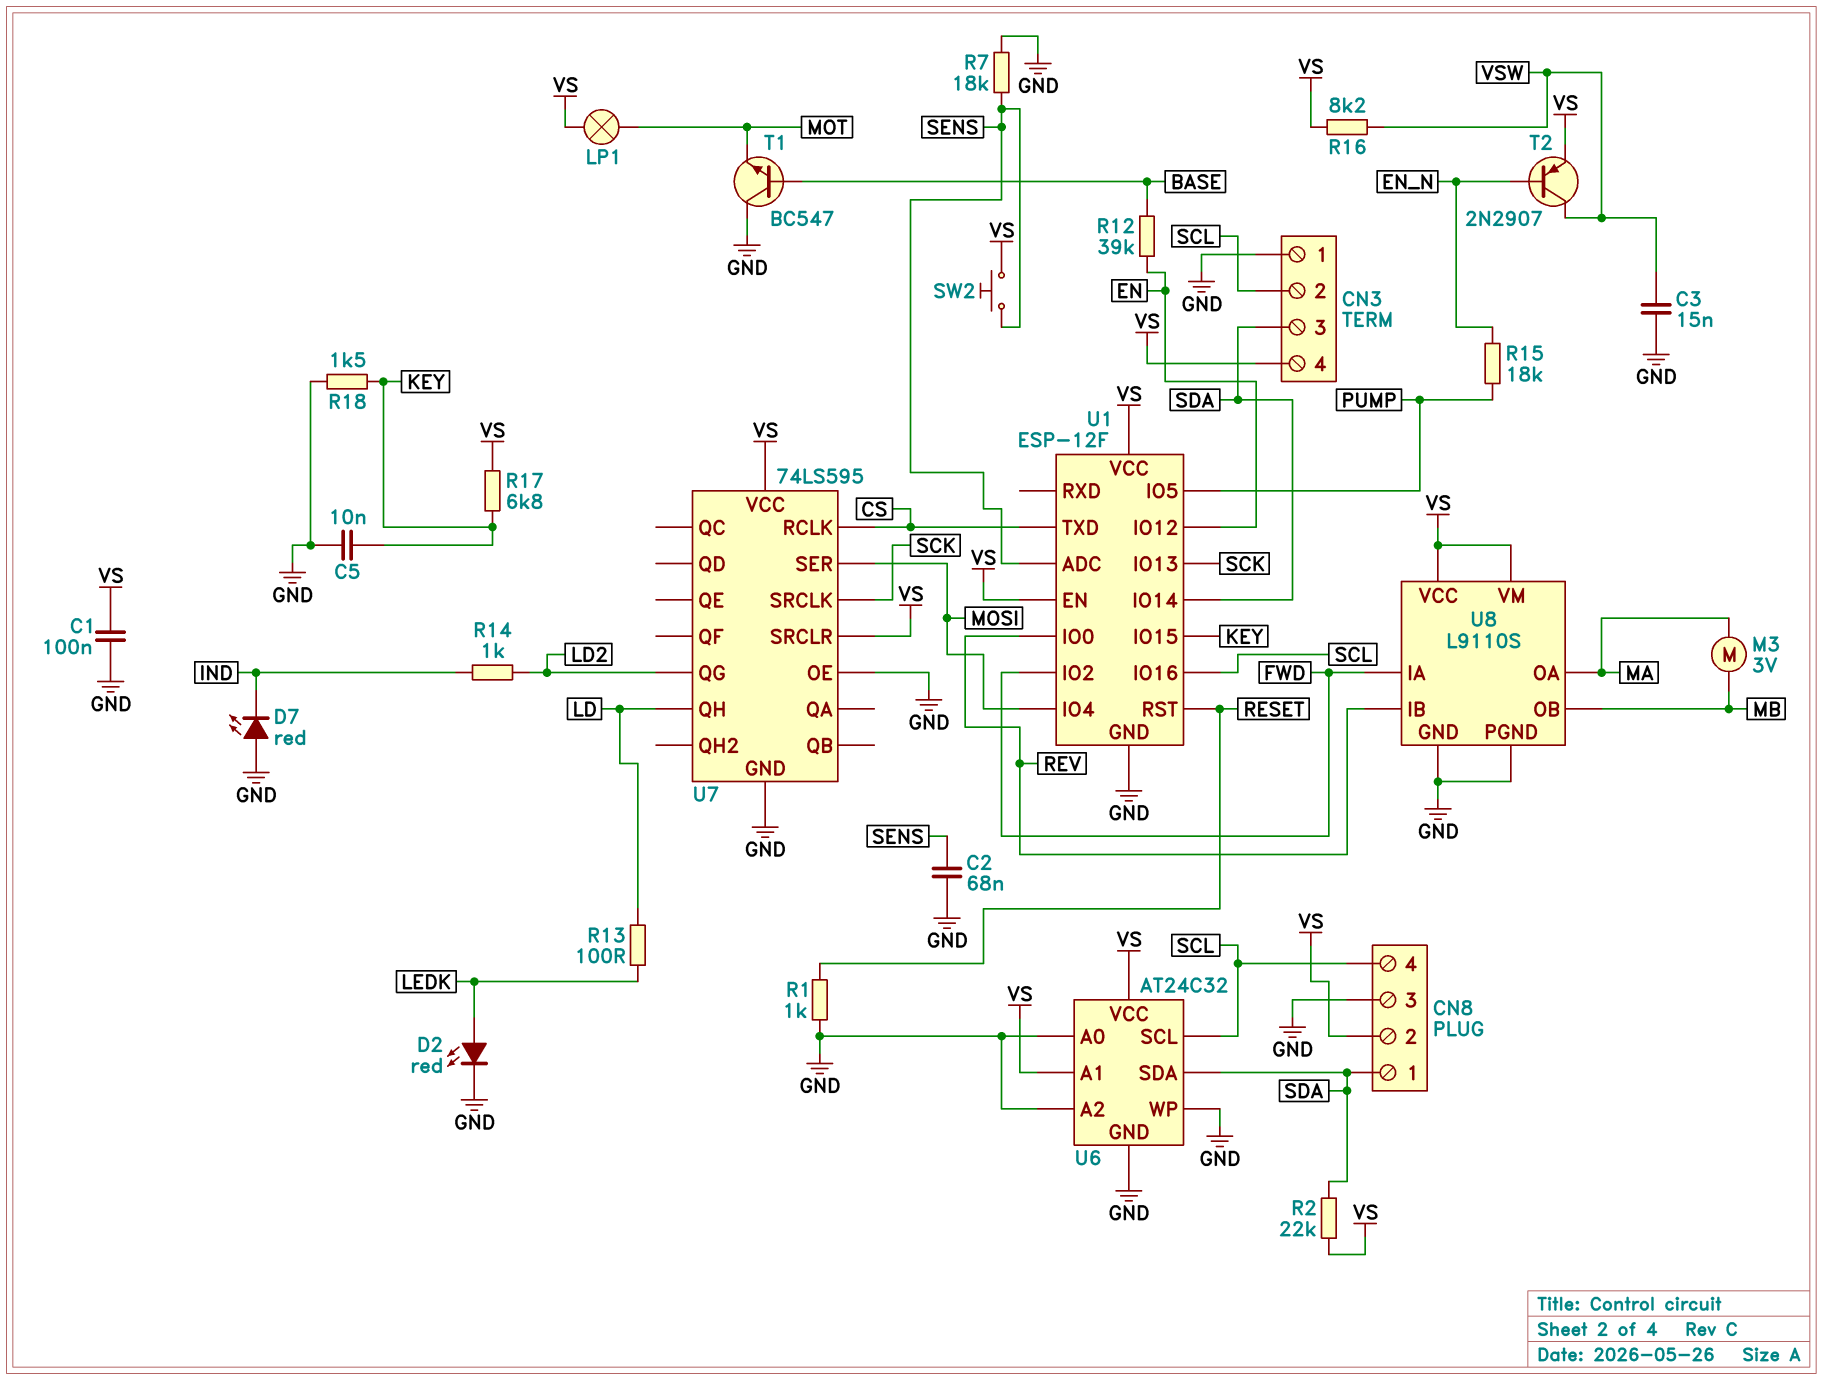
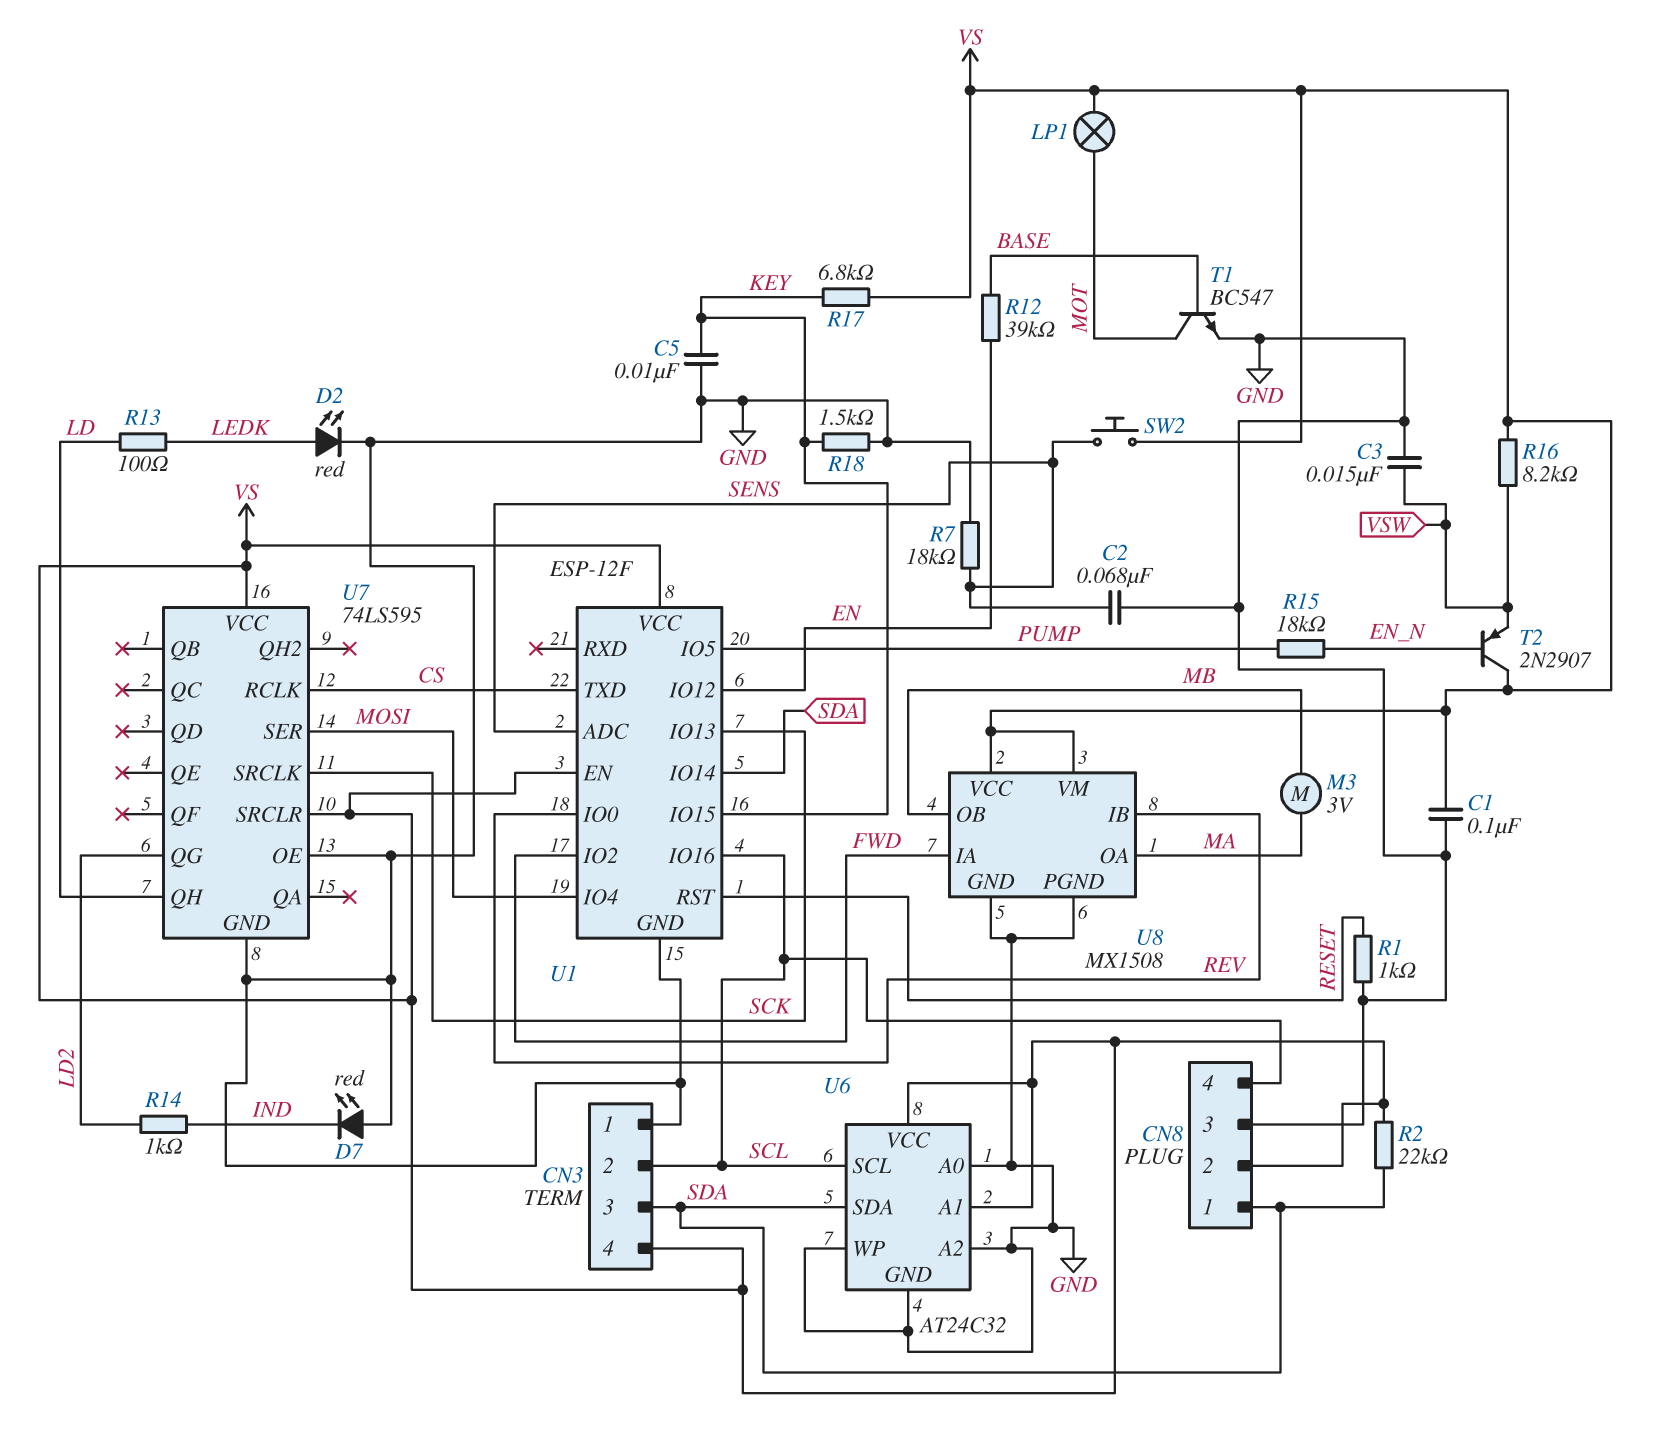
T1: NPN BC547 (B BASE, C GND, E MOT) -> NPN BC547 (B BASE, C MOT, E GND)
T2: PNP 2N2907 (B EN_N, C VSW, E VS) -> PNP 2N2907 (B EN_N, C VS, E VSW)
U8: L9110S -> MX1508

